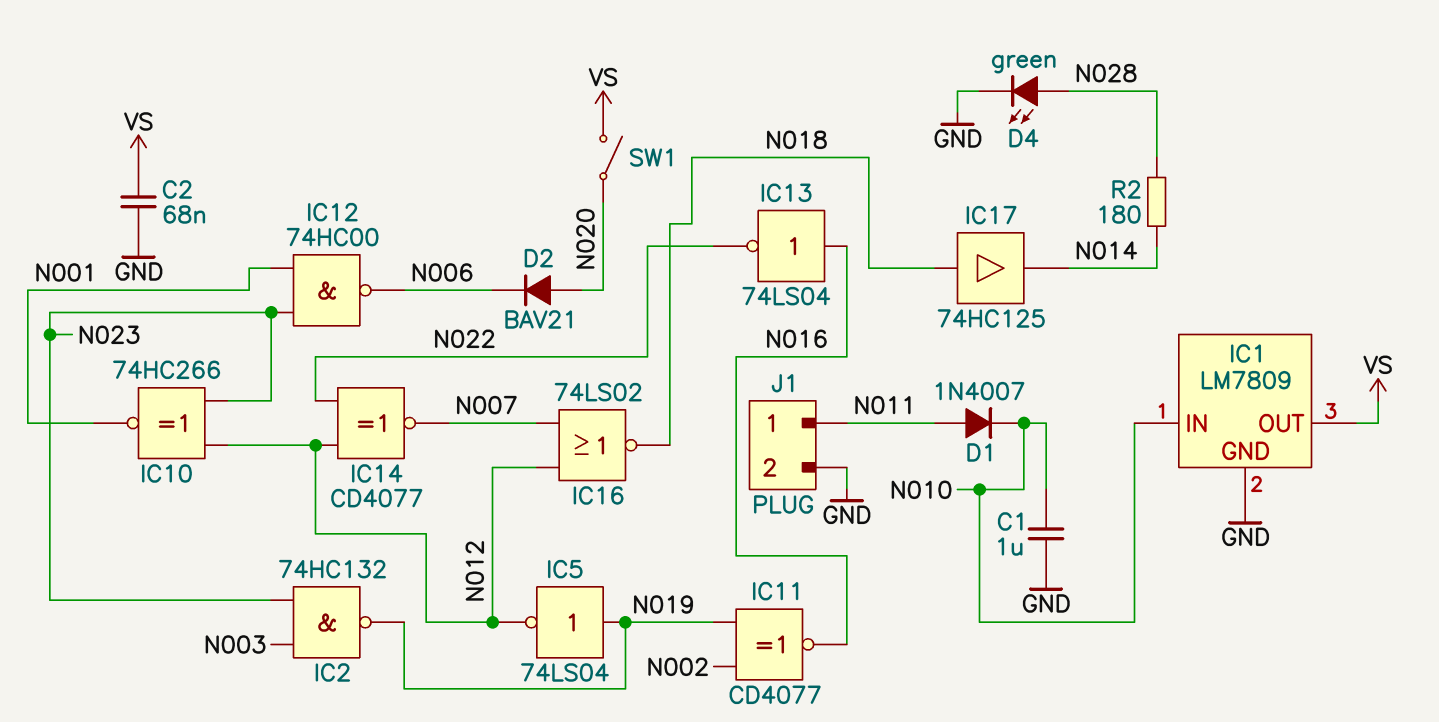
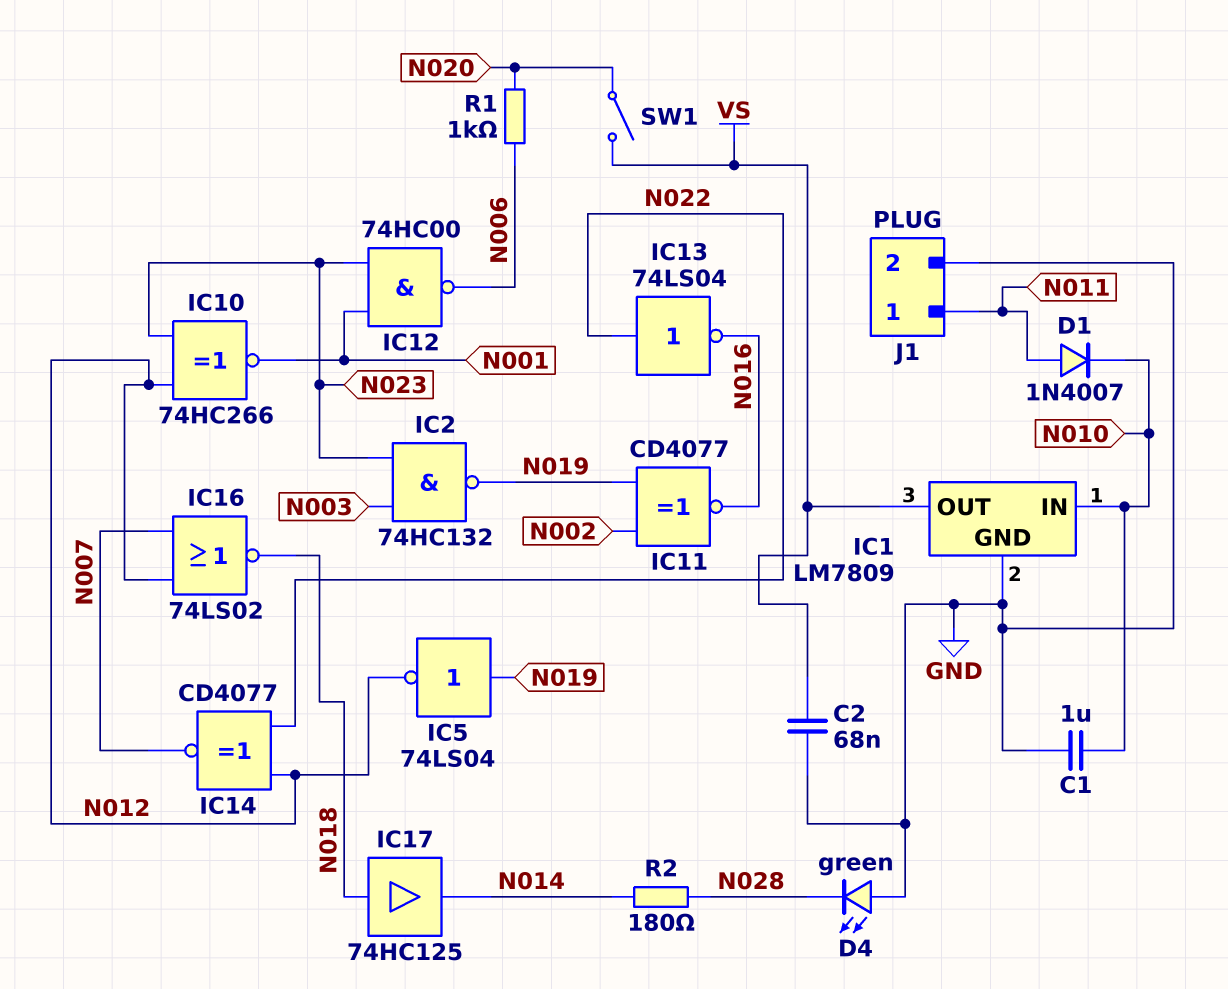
D2: diode BAV21 (A N020, K N006) -> none
D4: LED green (A N028, K GND) -> LED green (A GND, K N028)
IC13: NOT 74LS04 (in N016, out N022) -> NOT 74LS04 (in N022, out N016)
R1: none -> 1k (N006, N020)

